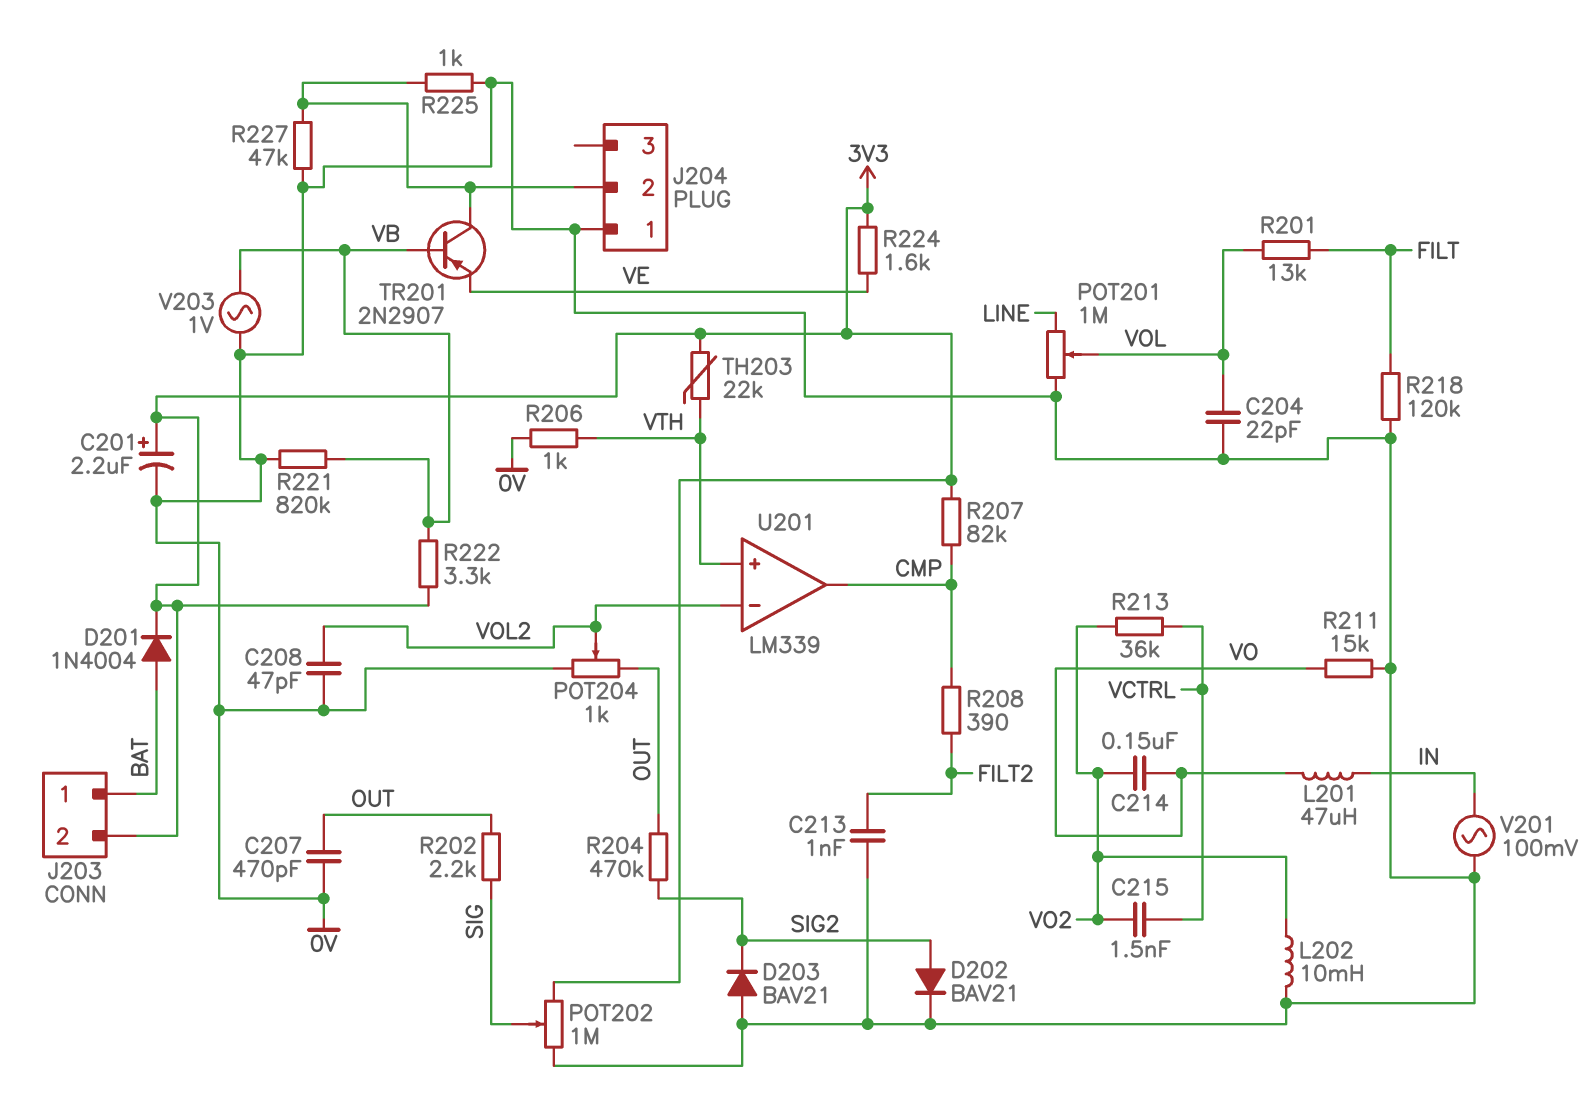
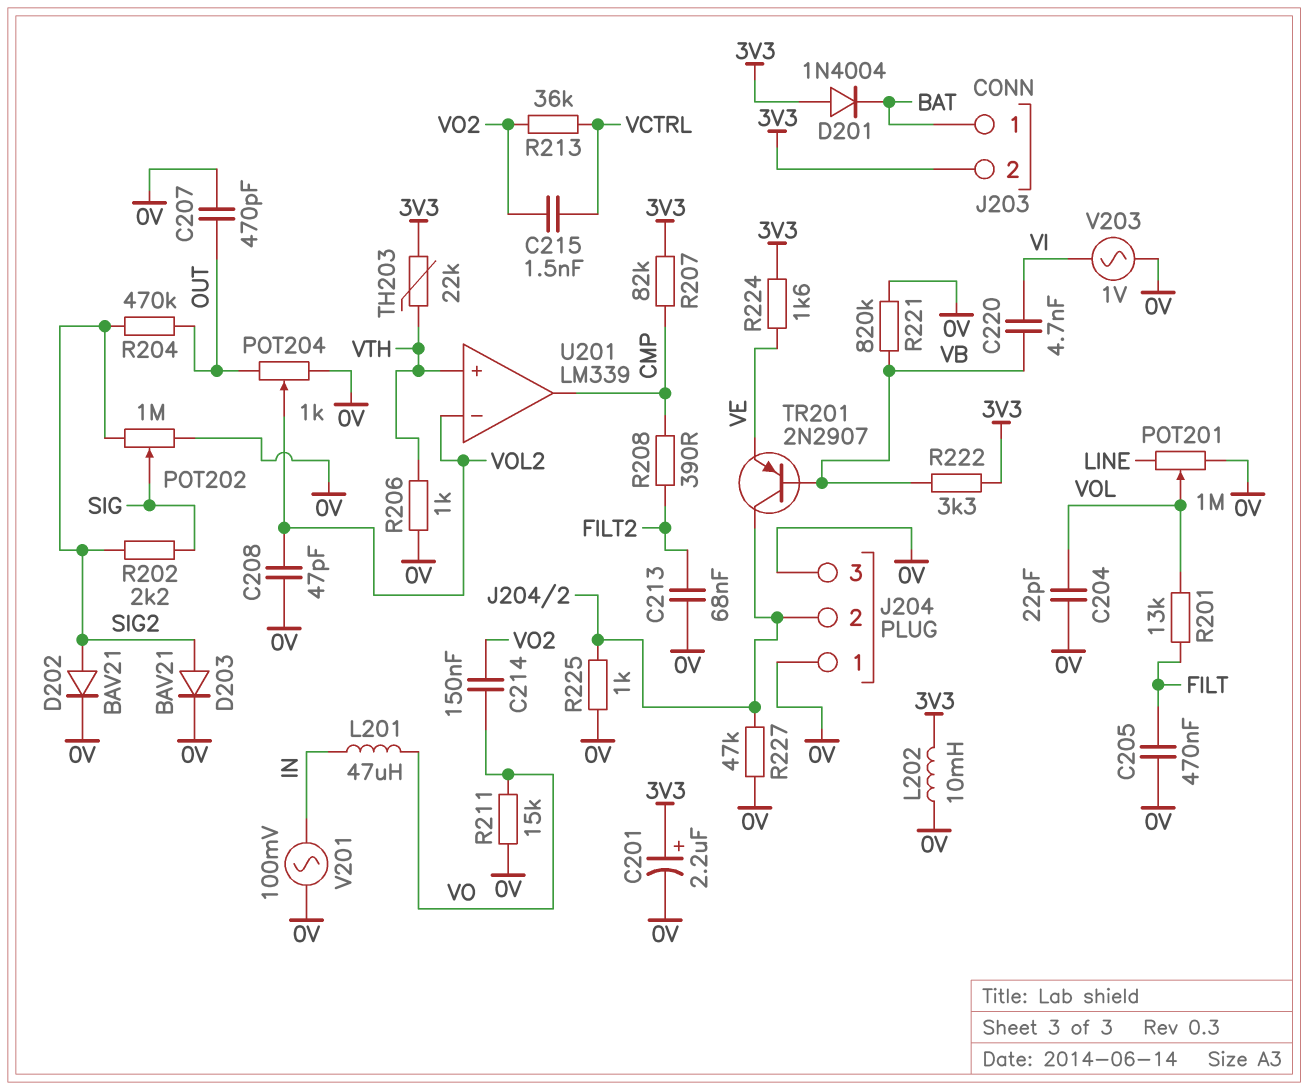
C205: none -> 470nF (0V, FILT)
C213: 1nF (0V, FILT2) -> 68nF (0V, FILT2)
C220: none -> 4.7nF (VB, VI)
D201: diode 1N4004 (A BAT, K 3V3) -> diode 1N4004 (A 3V3, K BAT)
D203: diode BAV21 (A 0V, K SIG2) -> diode BAV21 (A SIG2, K 0V)
J204 pin 3: none -> 0V
L202: 10mH (0V, VO2) -> 10mH (0V, 3V3)
POT202: 1M (0V, 3V3, wiper SIG) -> 1M (0V, SIG2, wiper SIG)
R202: 2.2k (OUT, SIG) -> 2.2k (SIG, SIG2)
R218: 120k (0V, FILT) -> none
V203: AC 1V (0V, VB) -> AC 1V (0V, VI)

